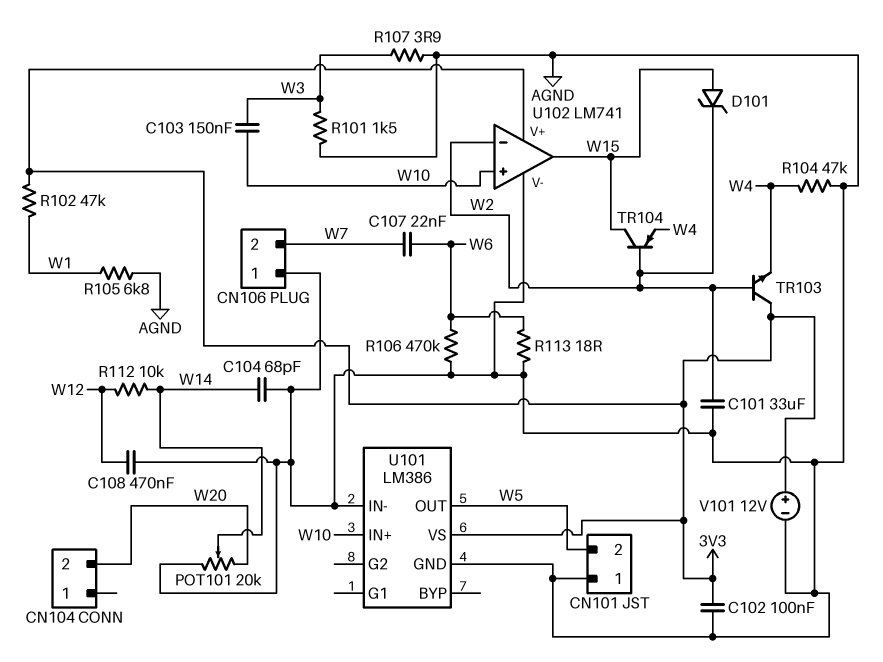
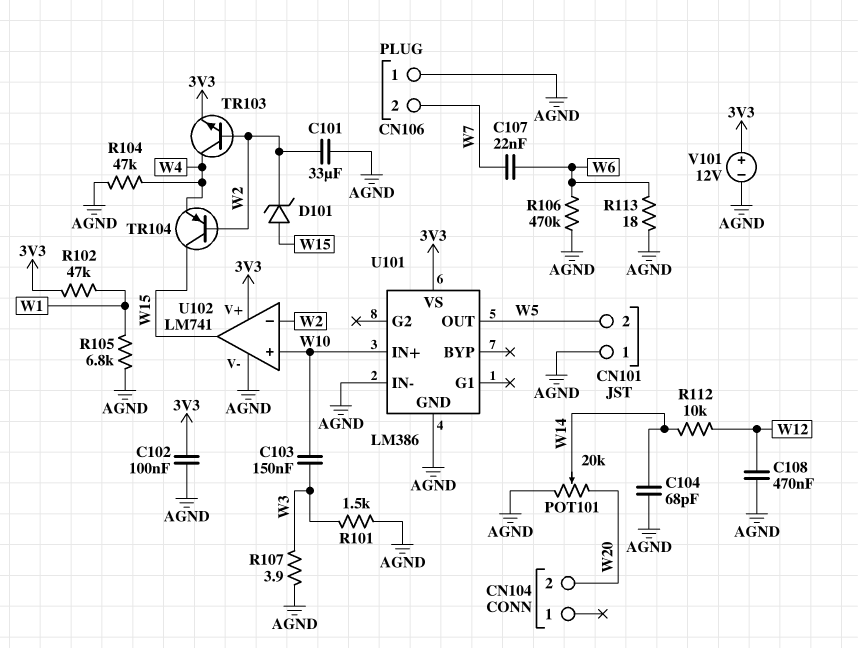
TR103: NPN (B W2, C 3V3, E W4) -> NPN (B W2, C W4, E 3V3)

